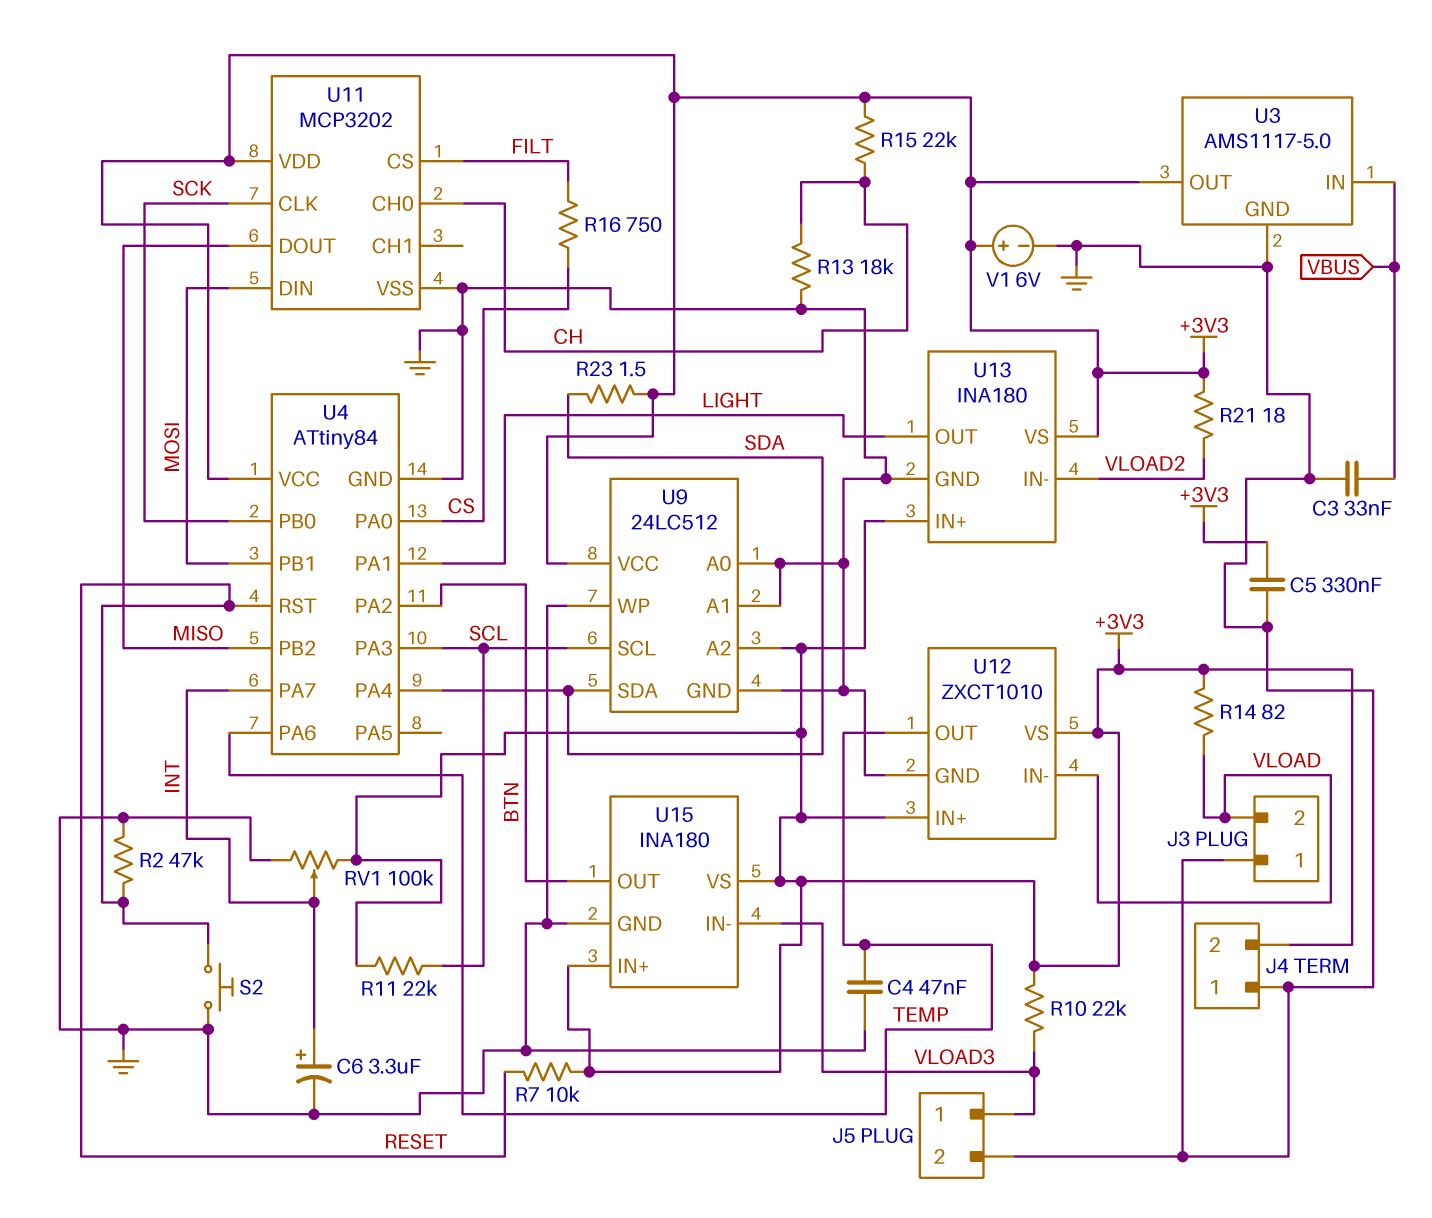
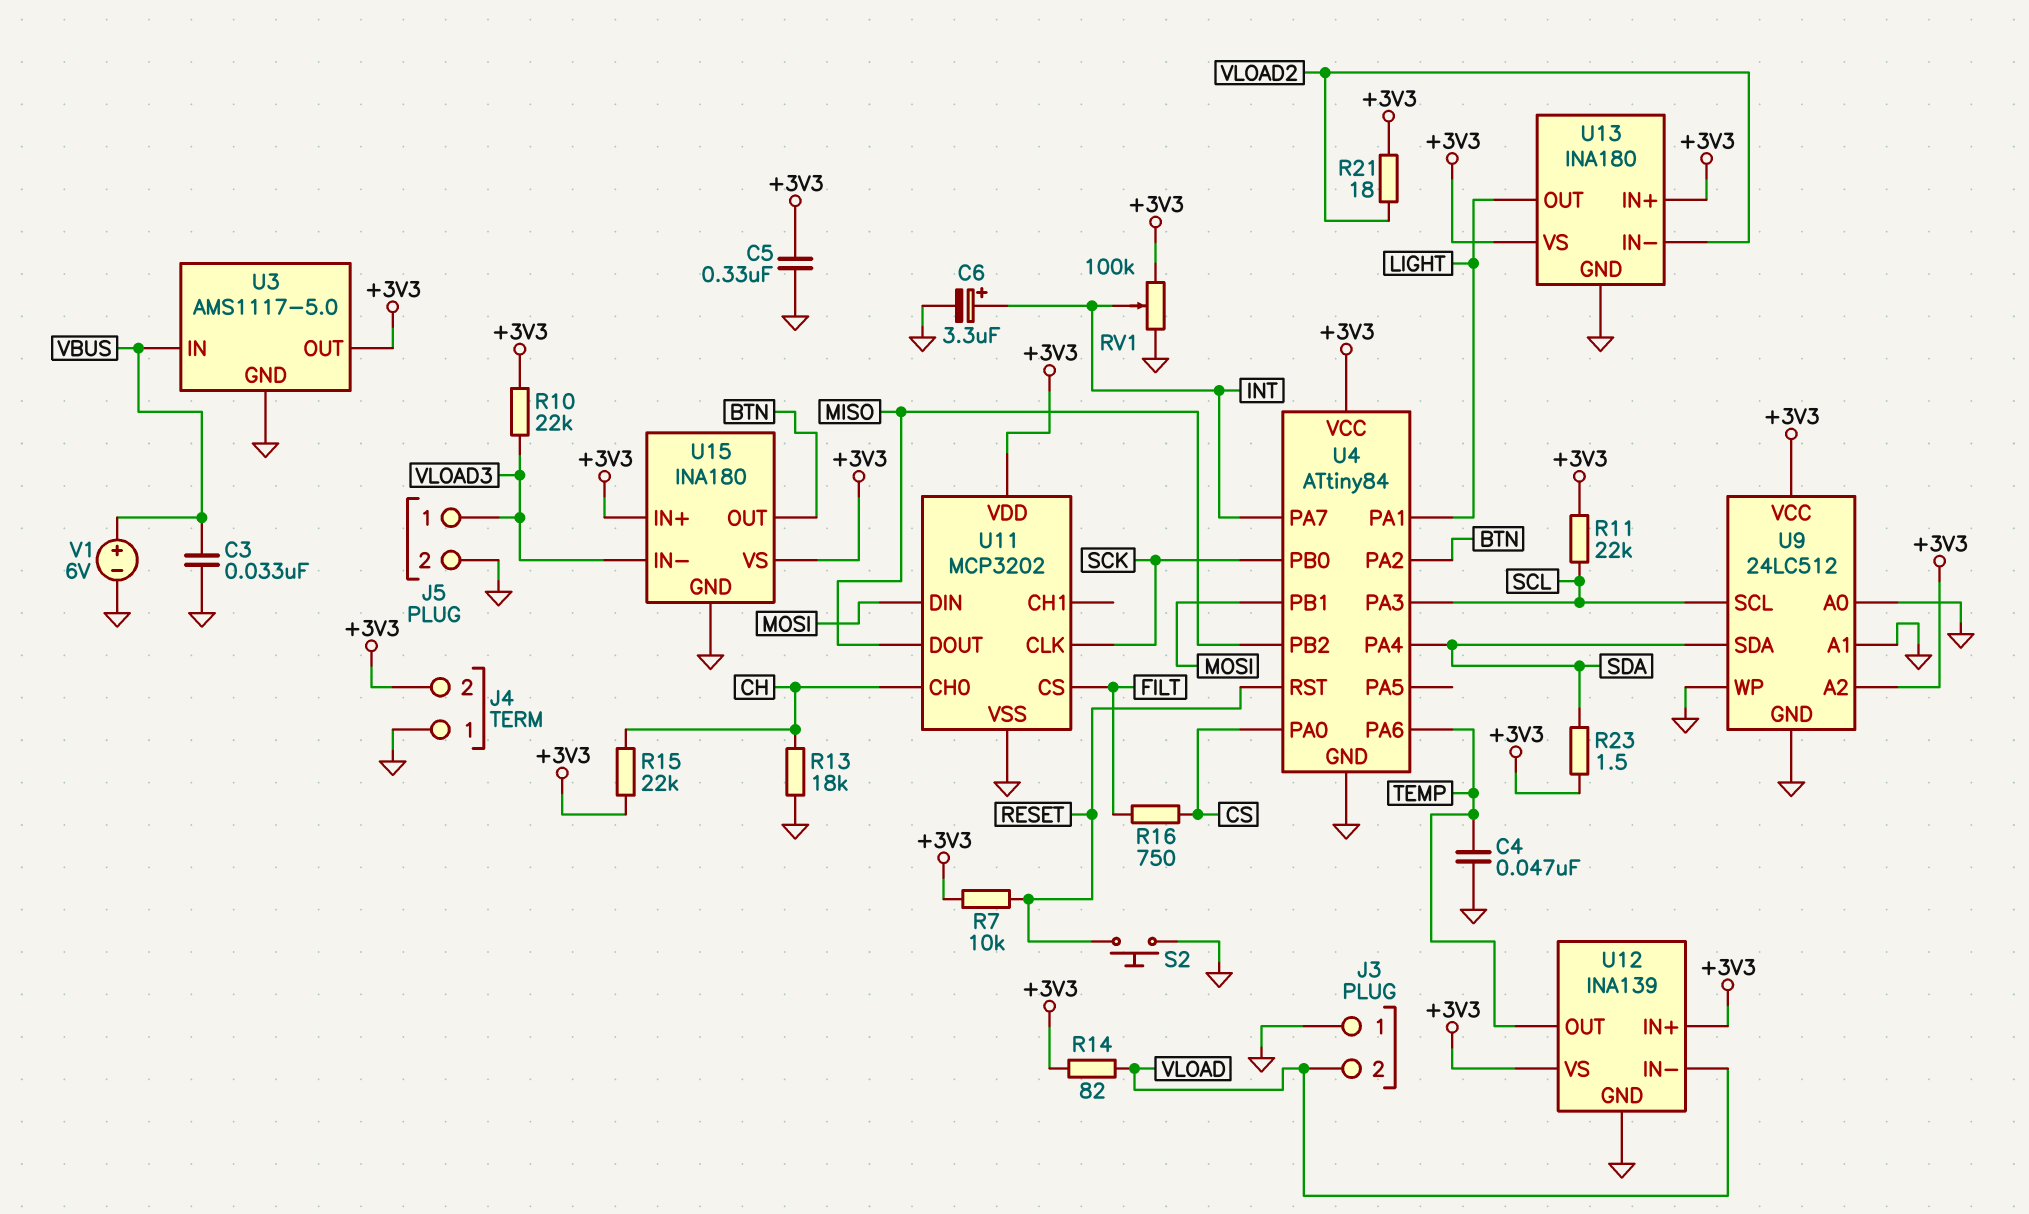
R2: 47k (GND, RESET) -> none
U12: ZXCT1010 -> INA139
V1: 6V (plus +3V3, minus GND) -> 6V (plus VBUS, minus GND)

